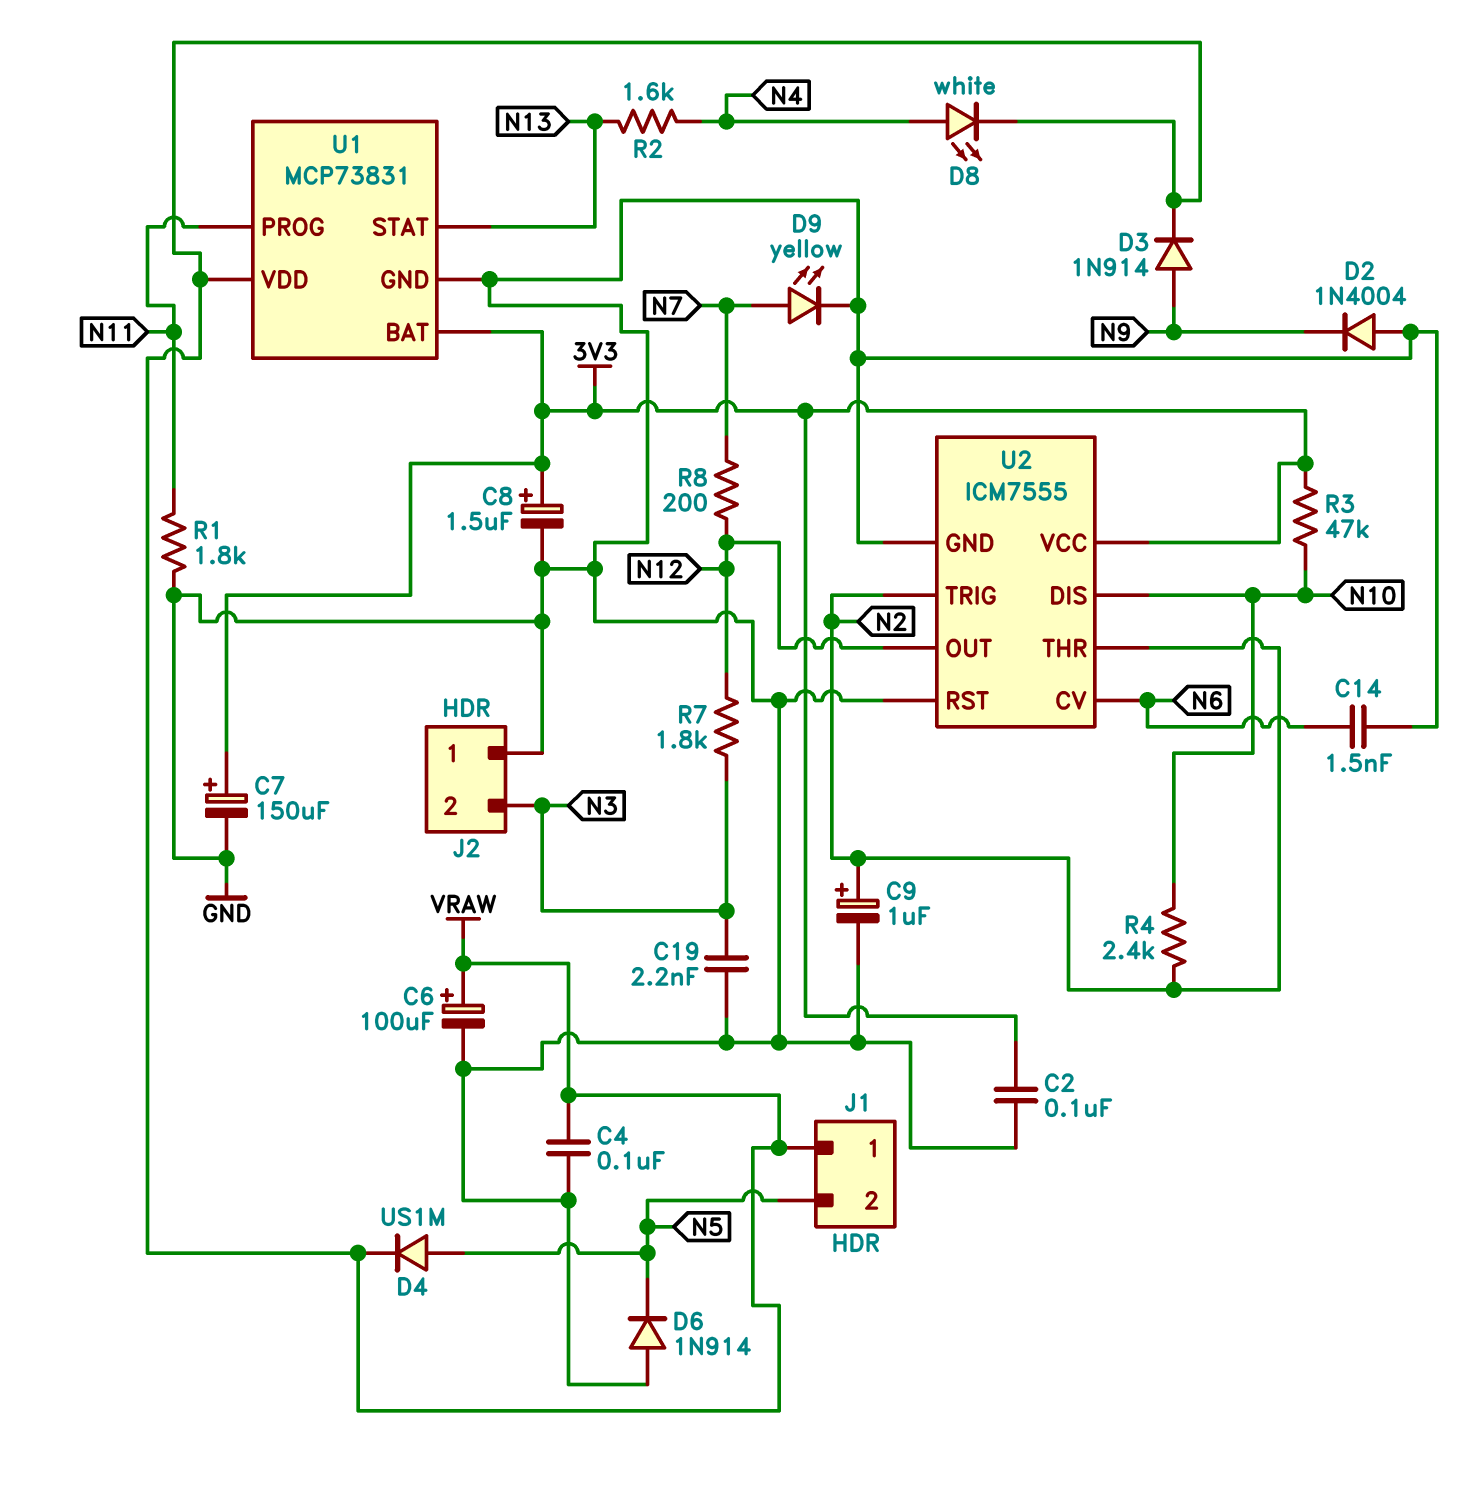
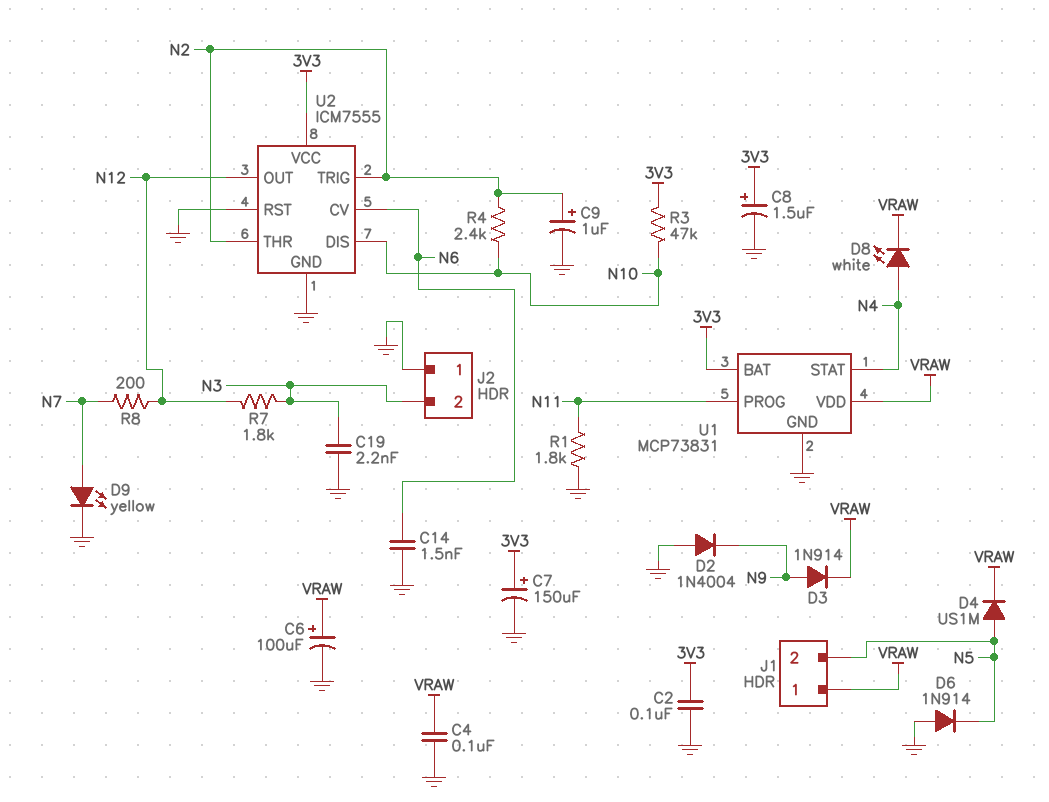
R2: 1.6k (N4, N13) -> none
U1 pin STAT: N13 -> N4

